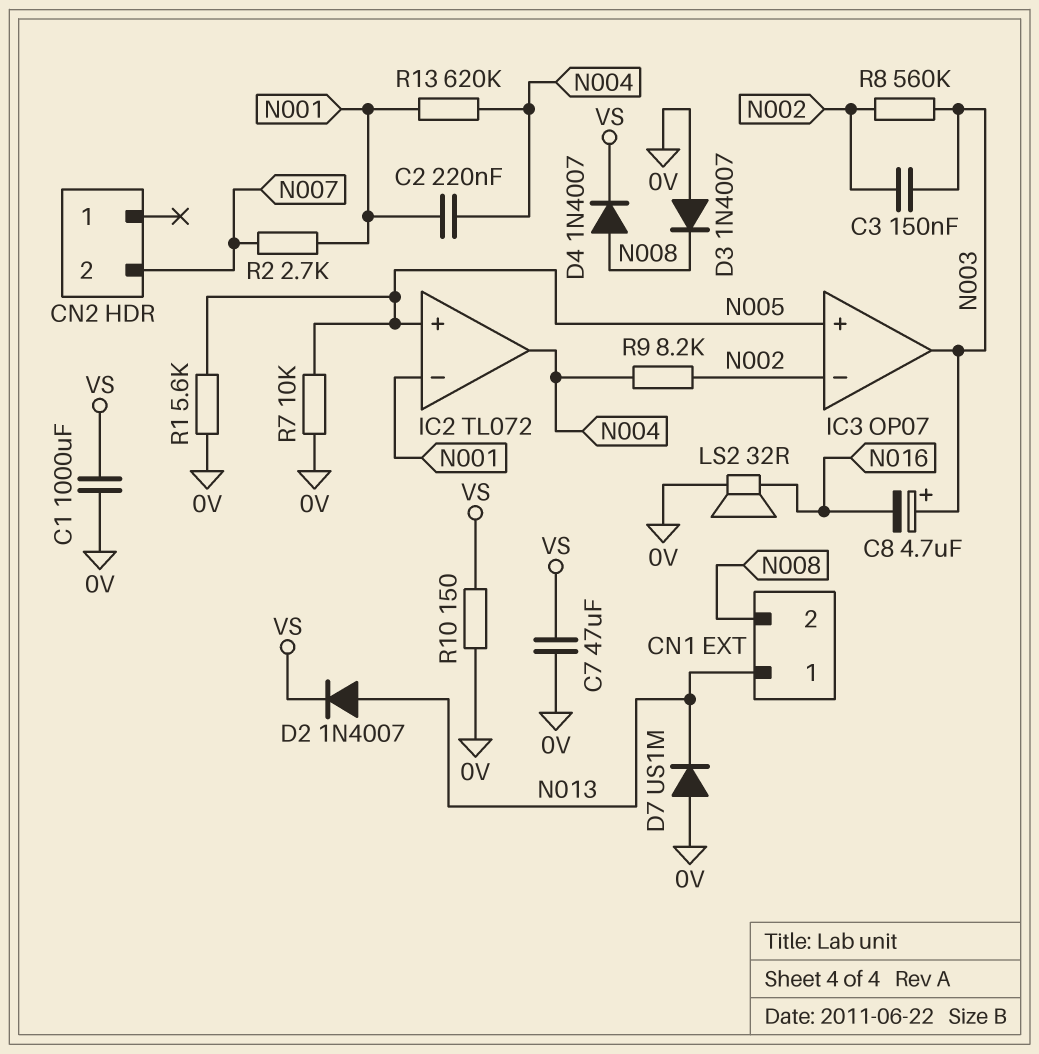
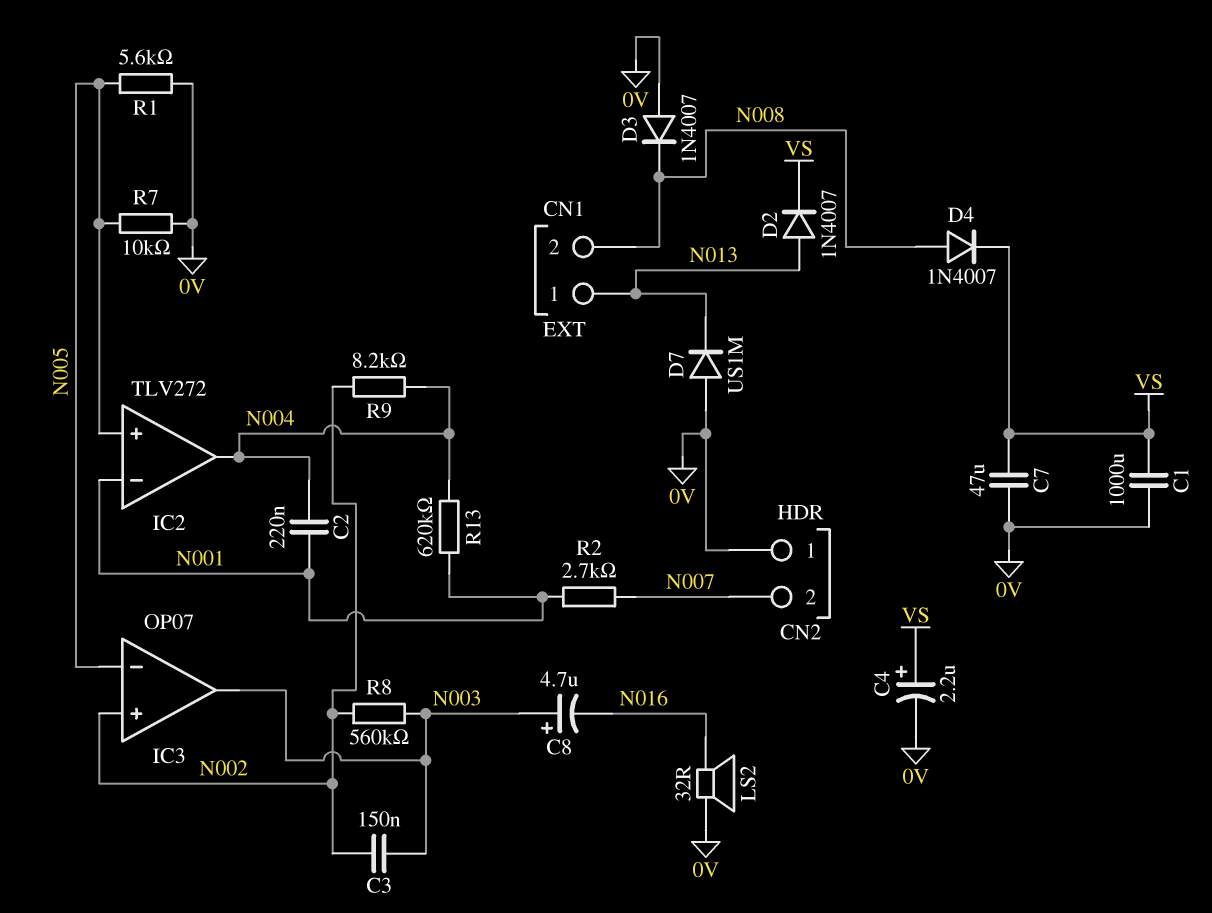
C4: none -> 2.2uF (plus VS, minus 0V)
CN2 pin 1: none -> 0V
IC2: TL072 -> TLV272
IC3 pin in+: N005 -> N002
IC3 pin in-: N002 -> N005
R10: 150 (0V, VS) -> none

